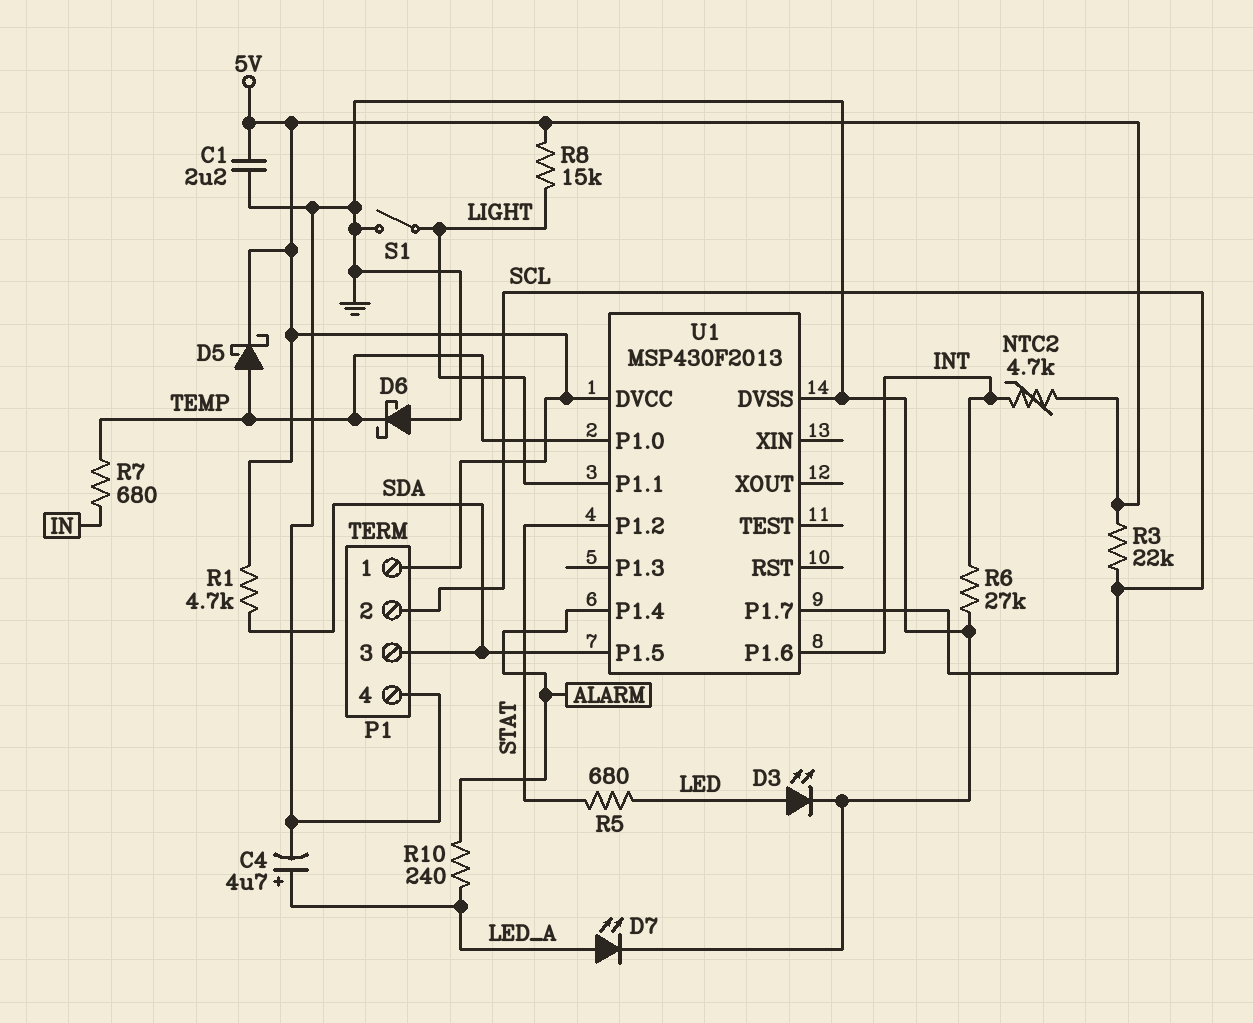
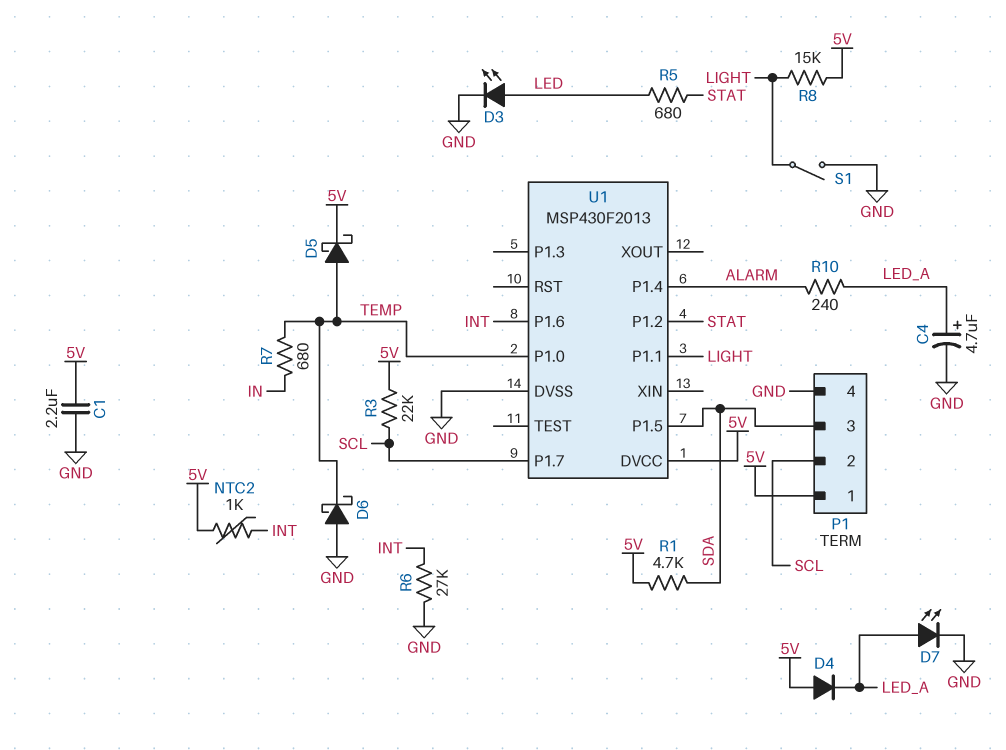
D4: none -> diode (A 5V, K LED_A)
NTC2: 4.7k (5V, INT) -> 1k (5V, INT)

